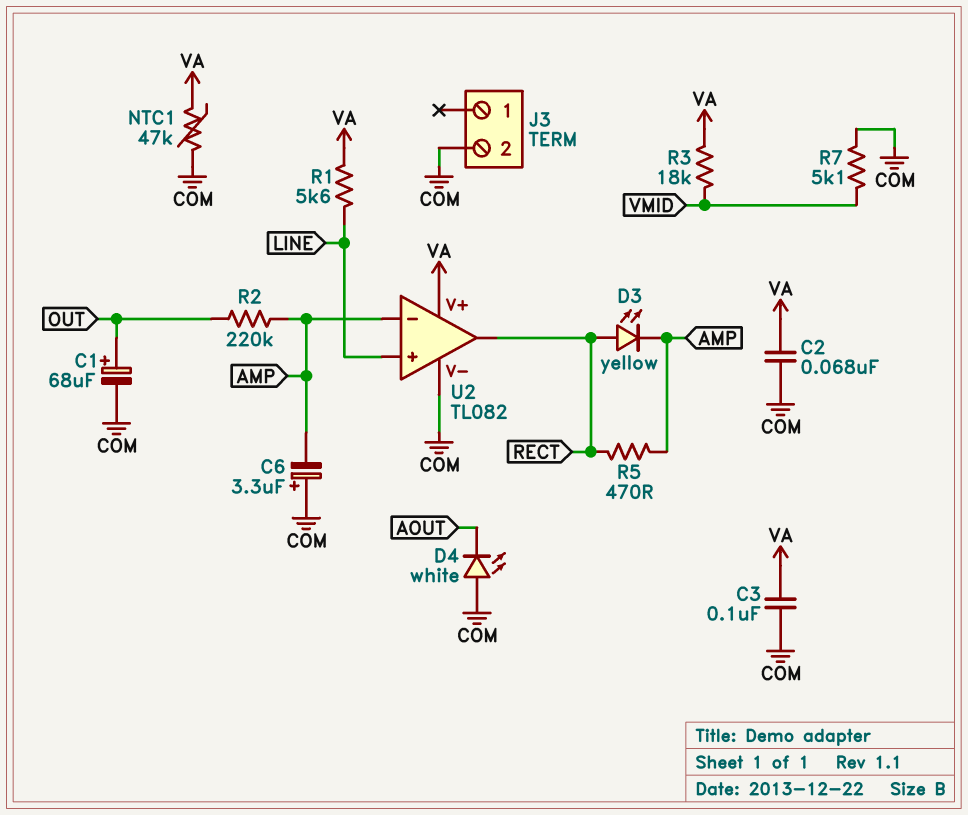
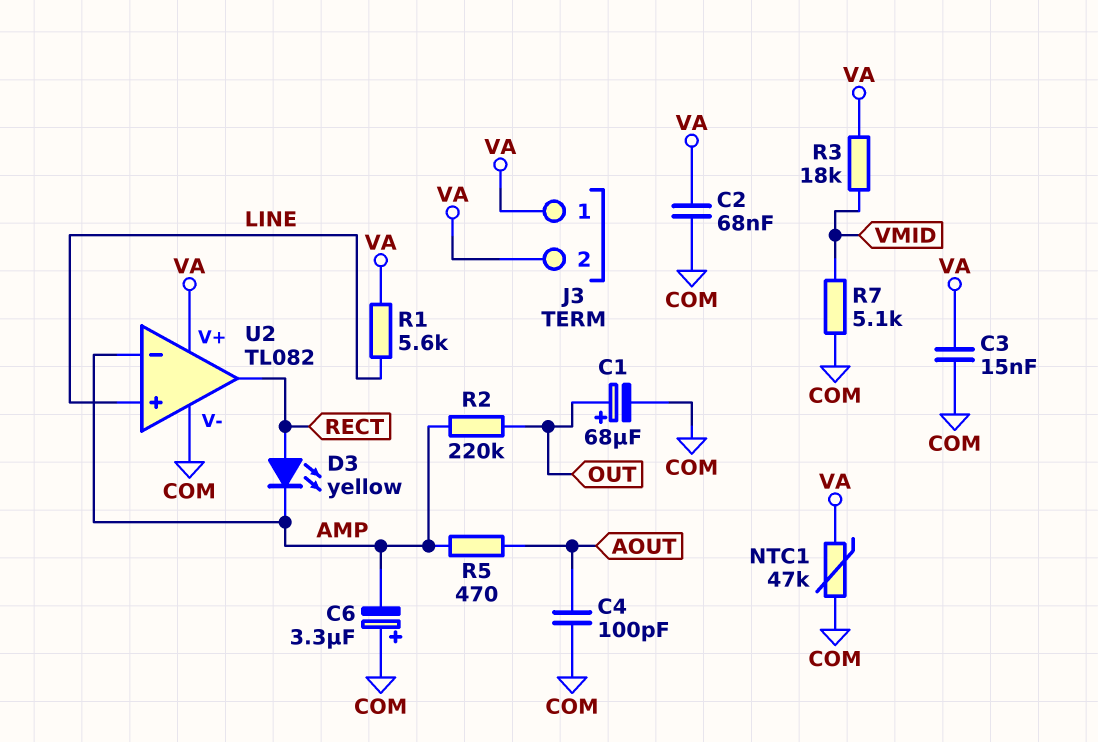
C3: 100nF (COM, VA) -> 15nF (COM, VA)
C4: none -> 100pF (AOUT, COM)
D4: LED white (A COM, K AOUT) -> none
J3 pin 1: none -> VA
J3 pin 2: COM -> VA
R5: 470 (AMP, RECT) -> 470 (AMP, AOUT)

